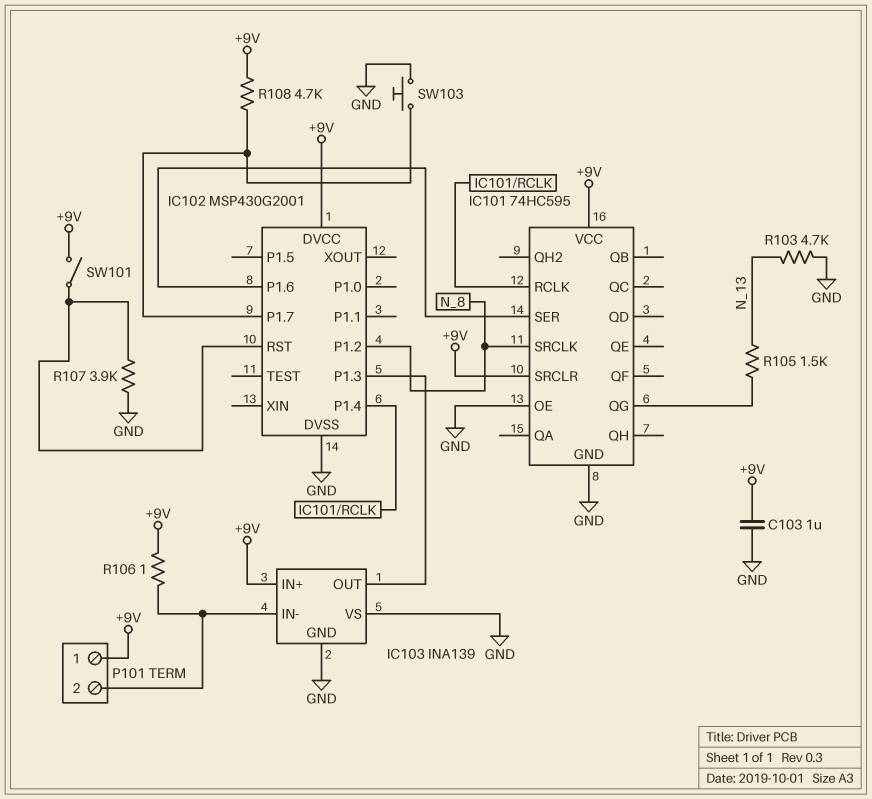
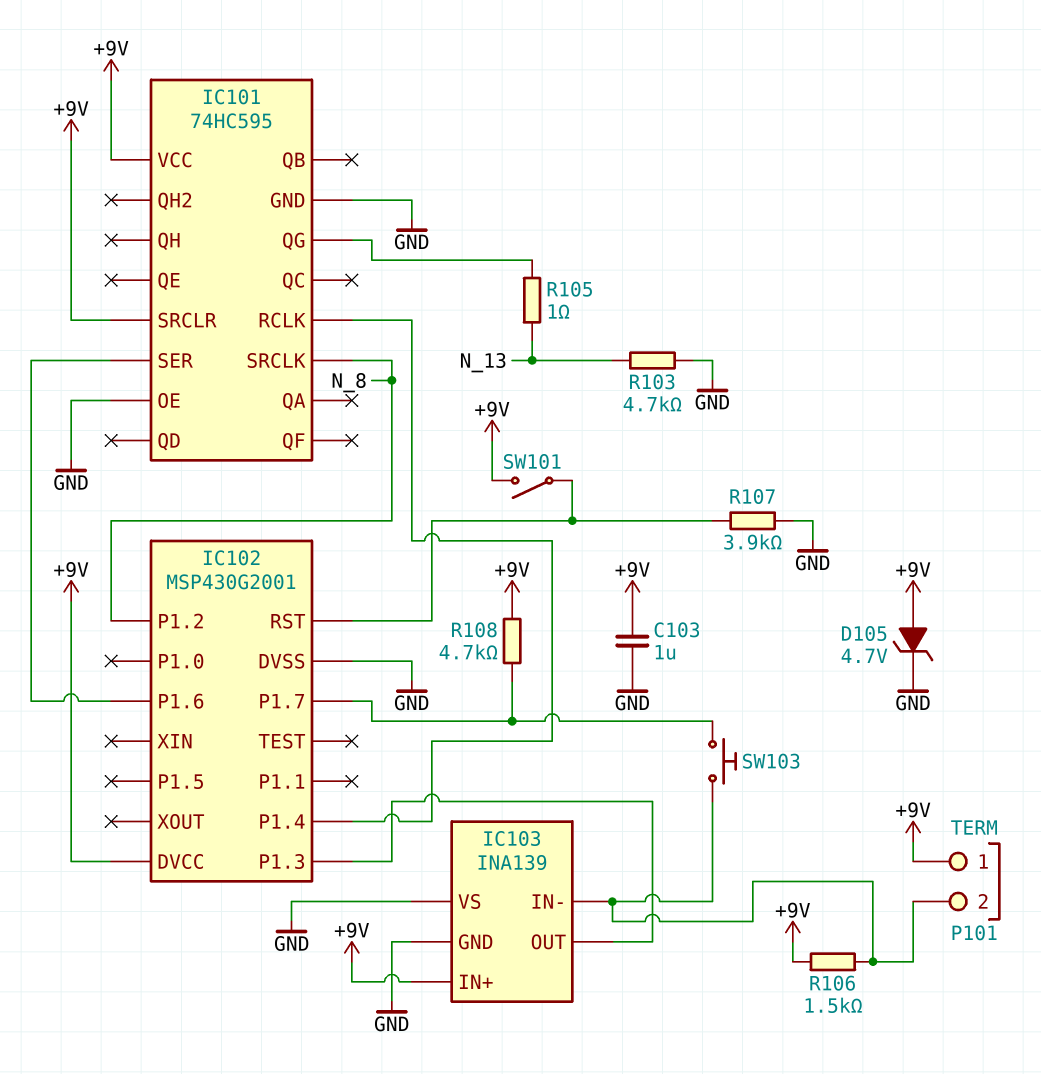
D105: none -> zener 4.7V (A +9V, K GND)
R105: 1.5k (IC101/QG, N_13) -> 1 (IC101/QG, N_13)
R106: 1 (+9V, IC103/IN-) -> 1.5k (+9V, IC103/IN-)
SW103: button (GND, IC102/P1.7) -> button (IC102/P1.7, IC103/IN-)

